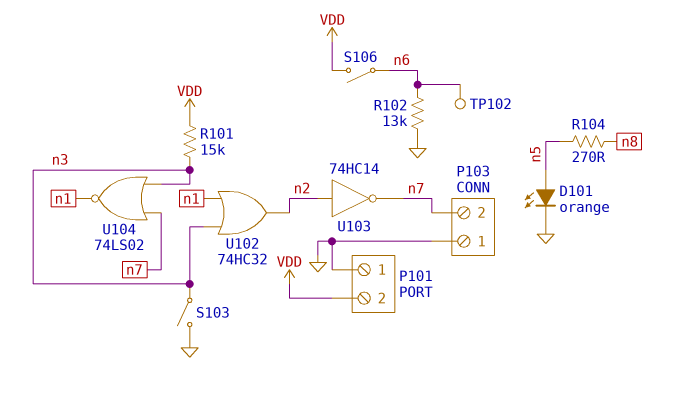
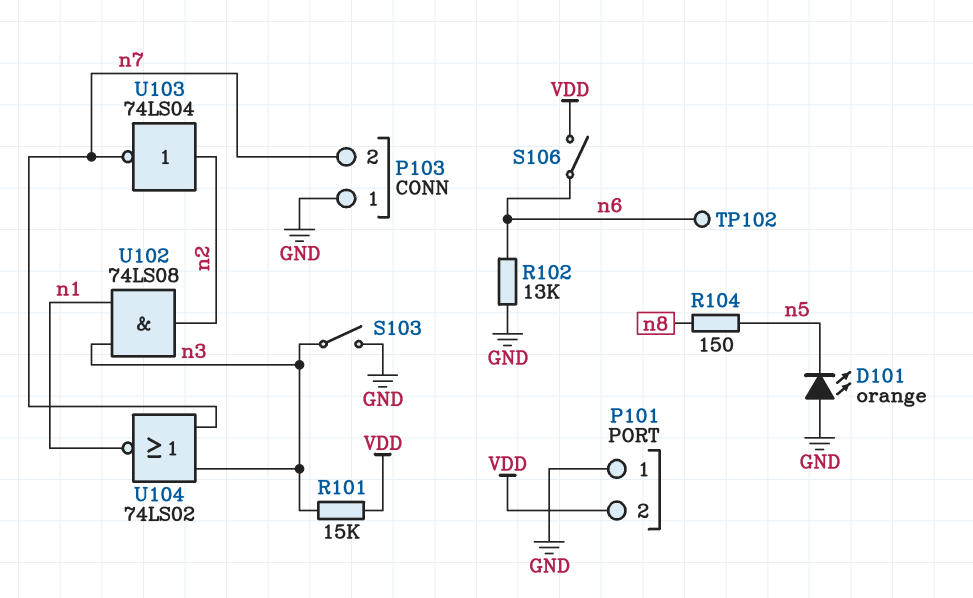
D101: LED orange (A n5, K GND) -> LED orange (A GND, K n5)
R104: 270 (n5, n8) -> 150 (n5, n8)
U102: OR 74HC32 (in n1, in n3, out n2) -> AND 74LS08 (in n1, in n3, out n2)
U103: NOT 74HC14 (in n2, out n7) -> NOT 74LS04 (in n2, out n7)

